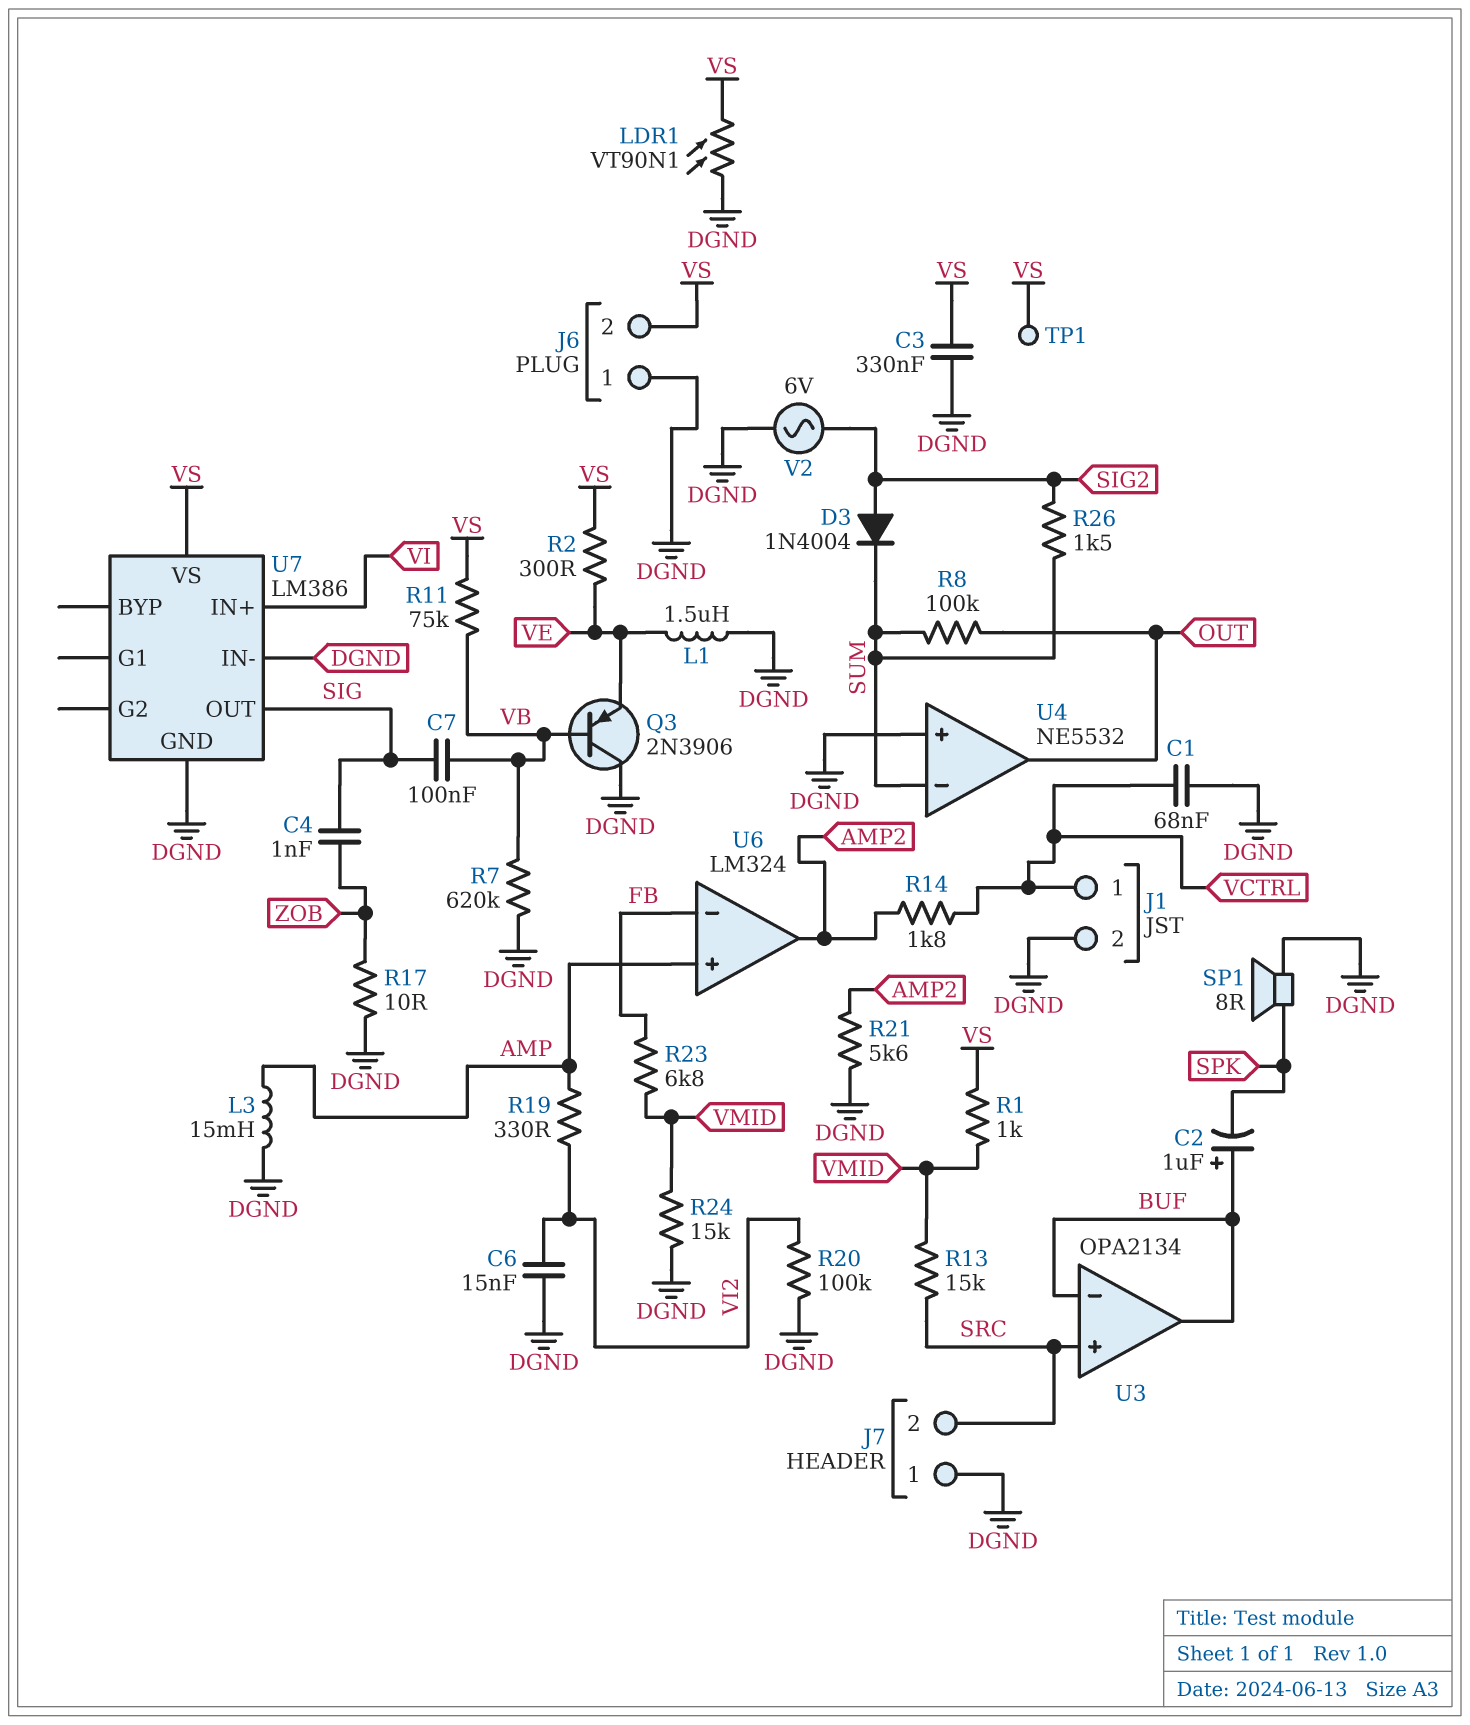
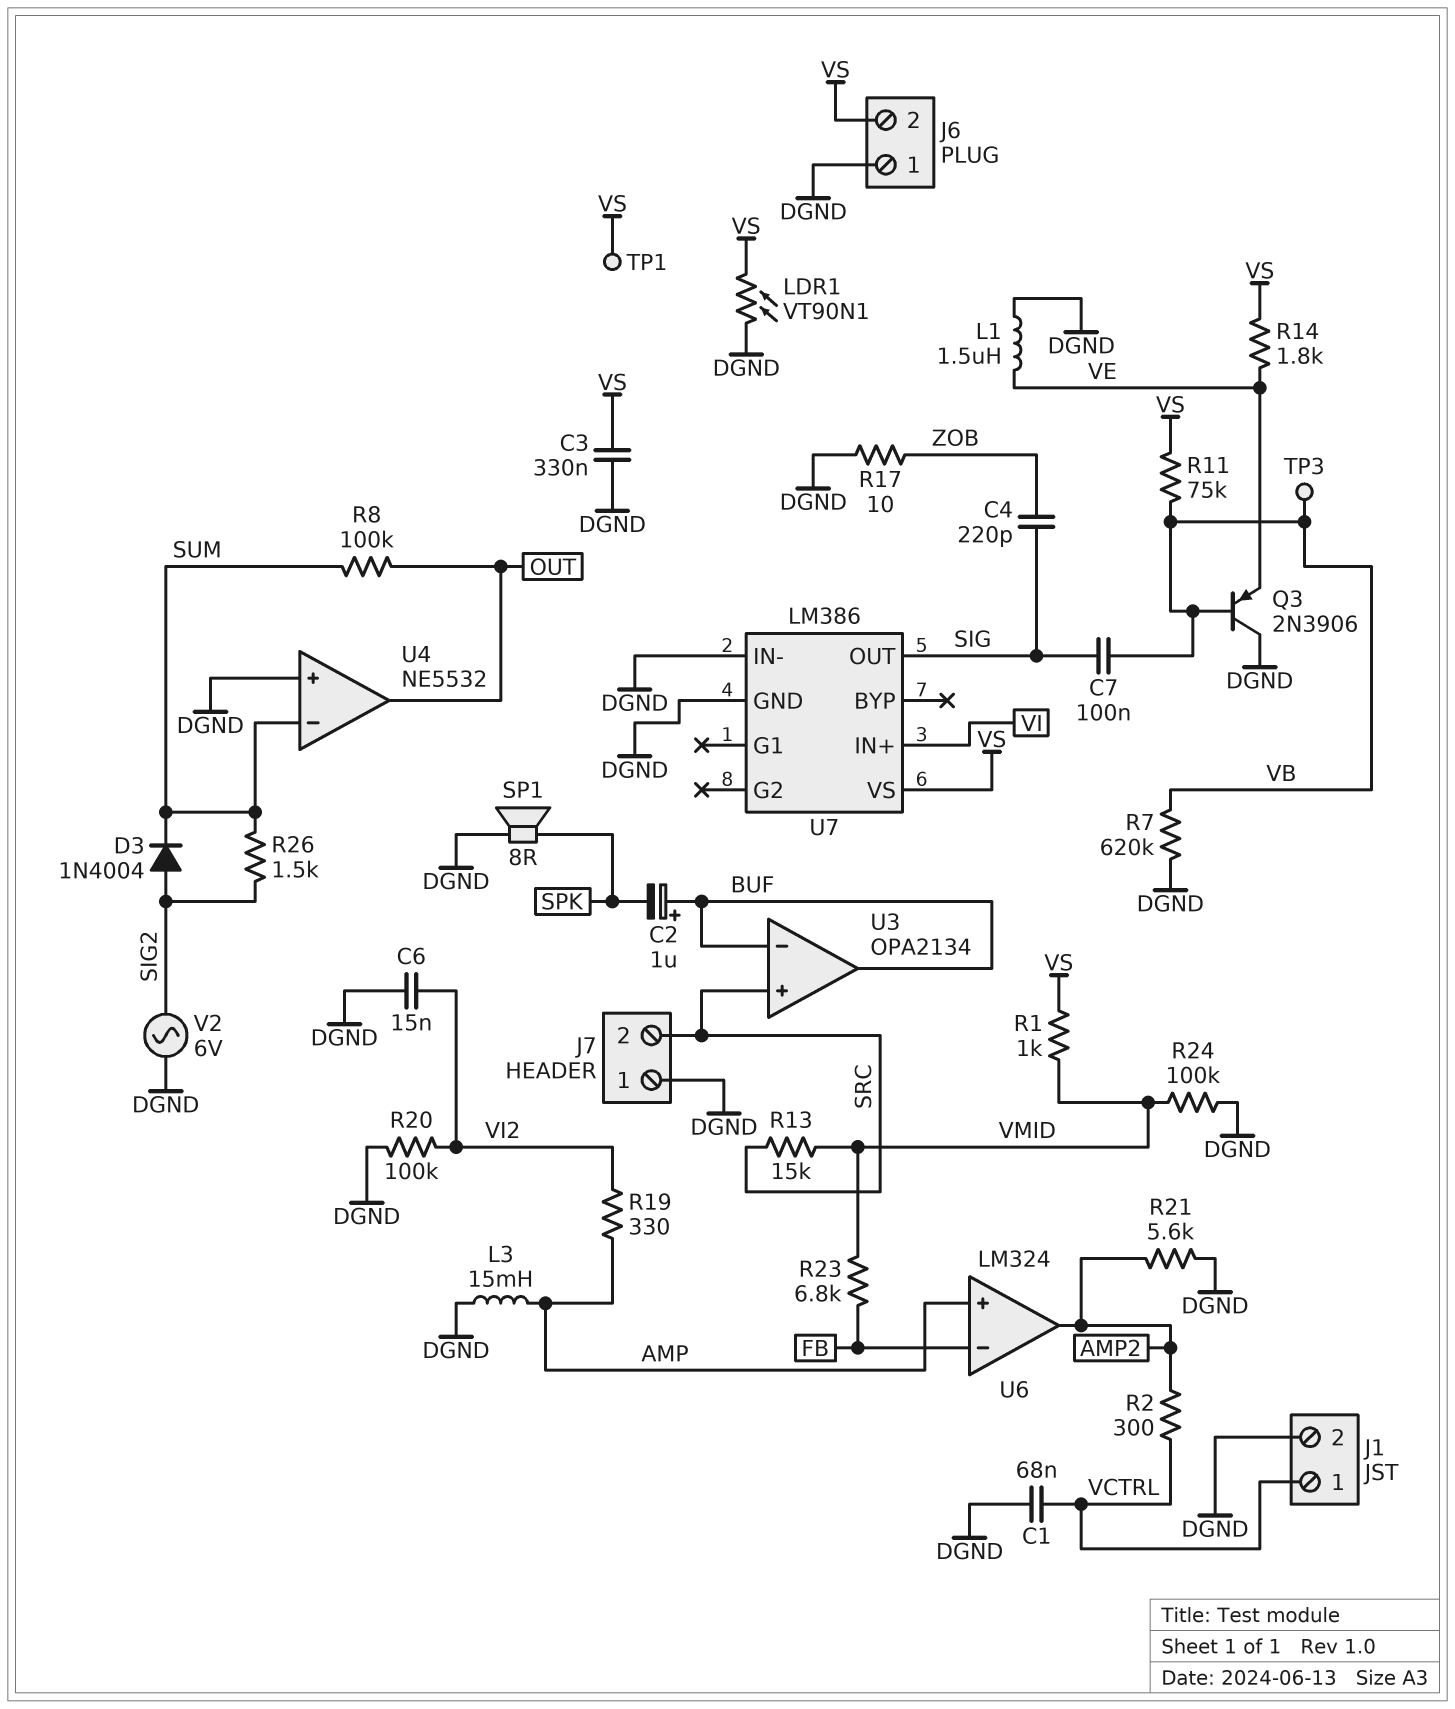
C4: 1nF (SIG, ZOB) -> 220pF (SIG, ZOB)
R2: 300 (VE, VS) -> 300 (AMP2, VCTRL)
R14: 1.8k (AMP2, VCTRL) -> 1.8k (VE, VS)
R24: 15k (DGND, VMID) -> 100k (DGND, VMID)
TP3: none -> test point (VB)

